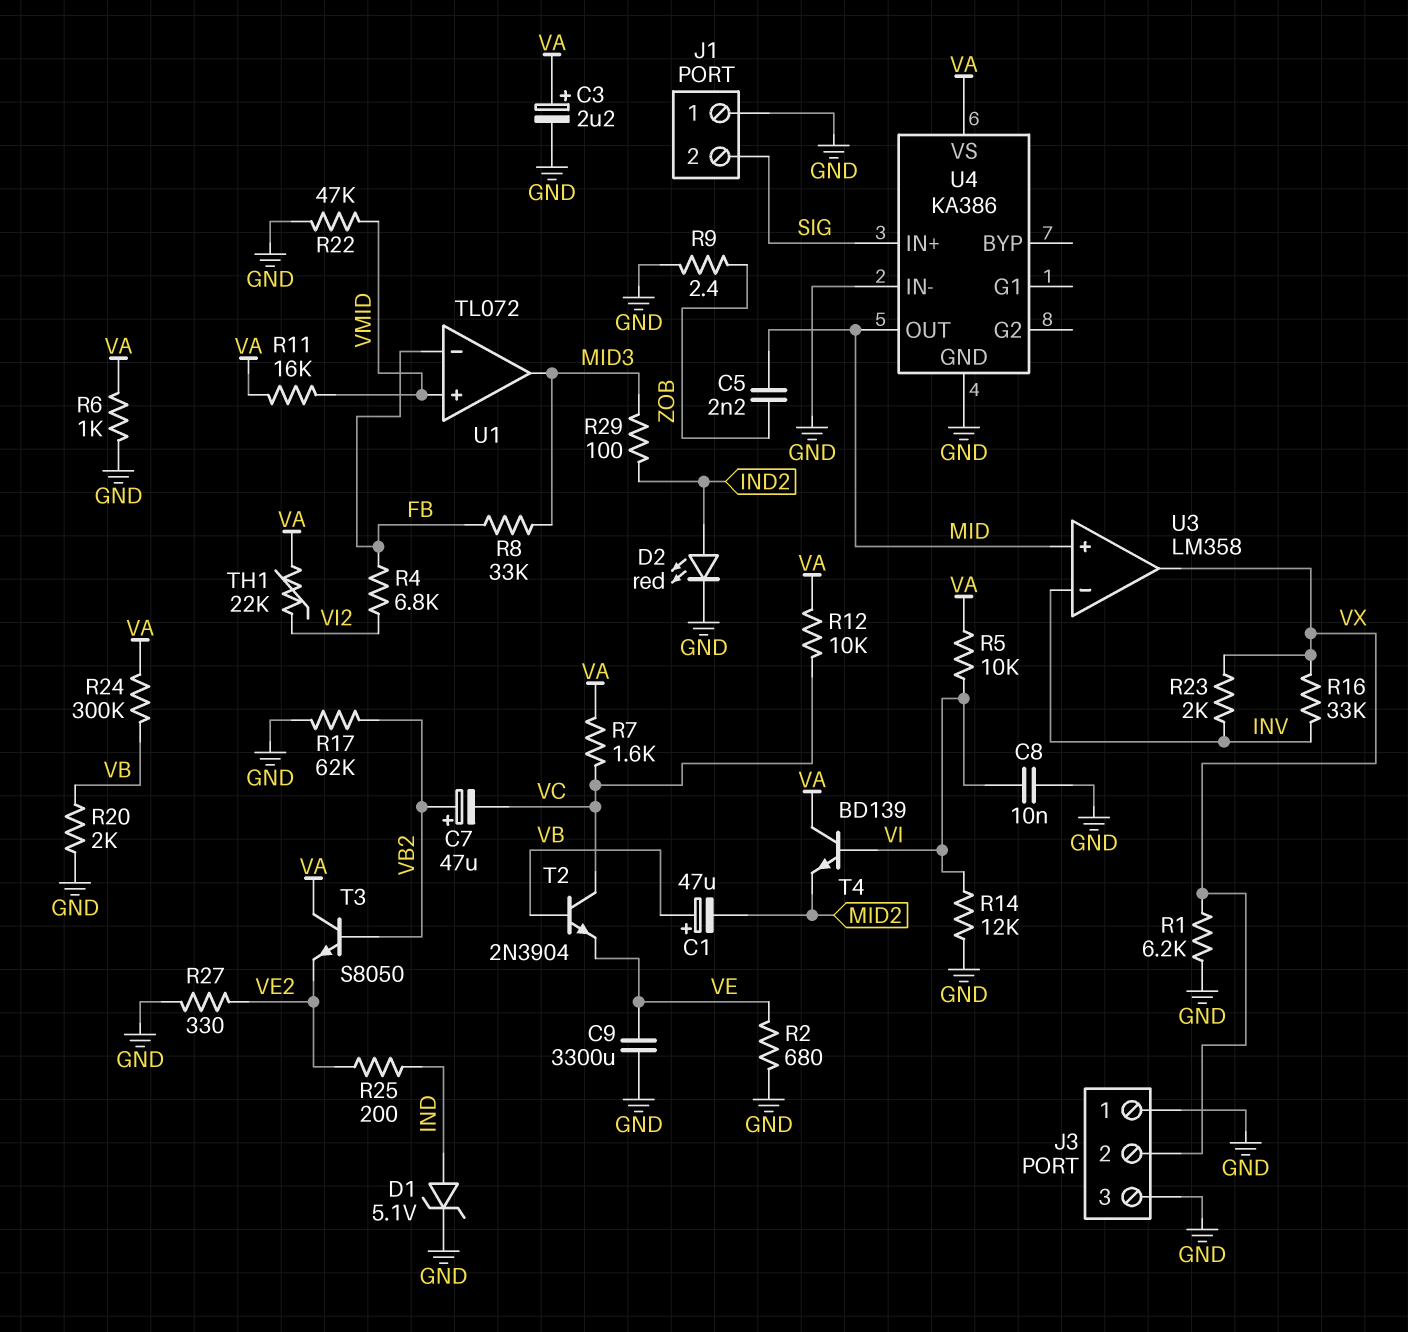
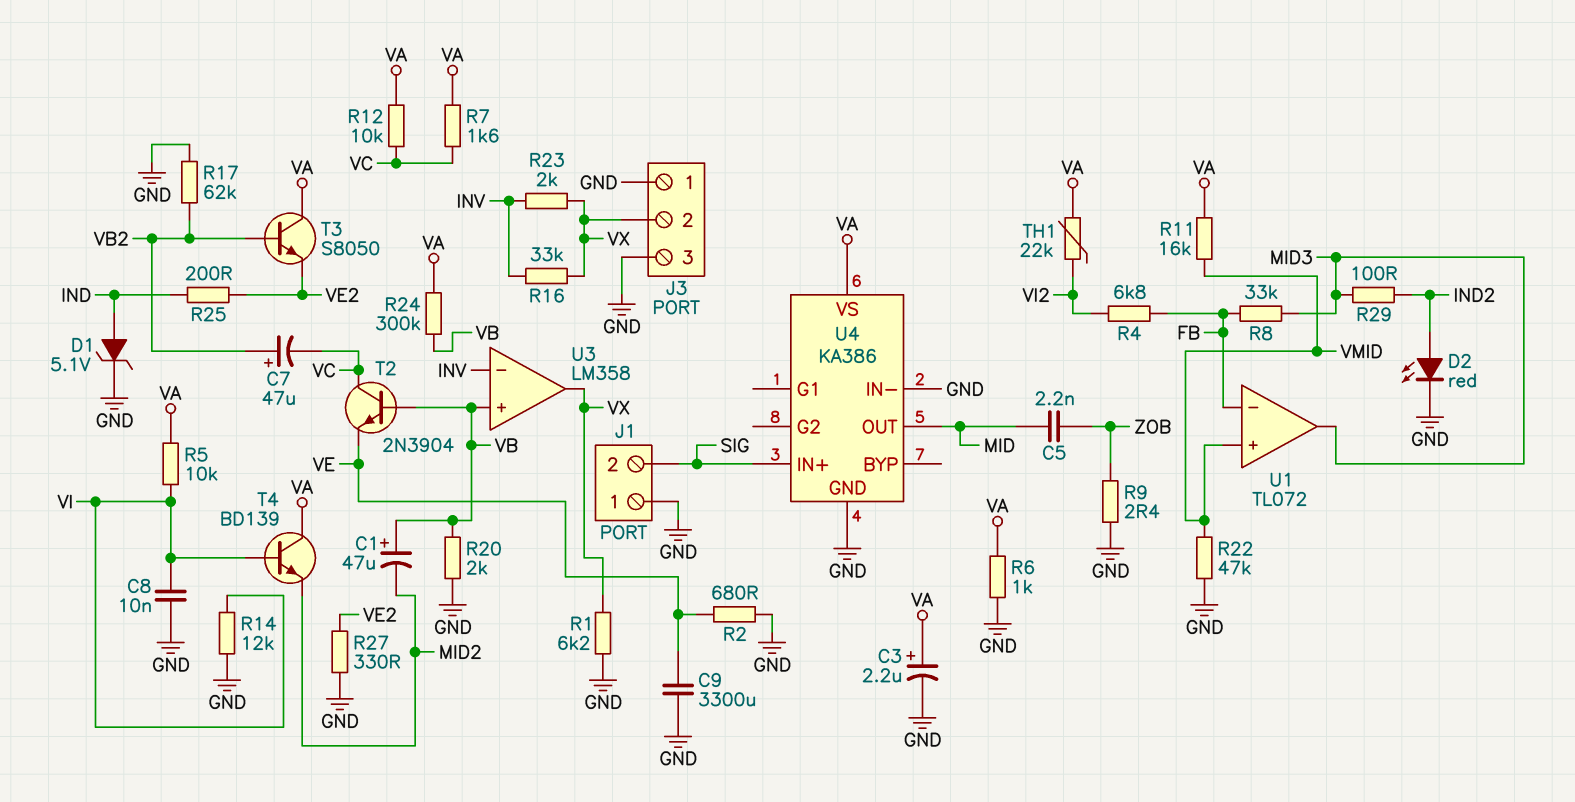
U3 pin in+: MID -> VB

